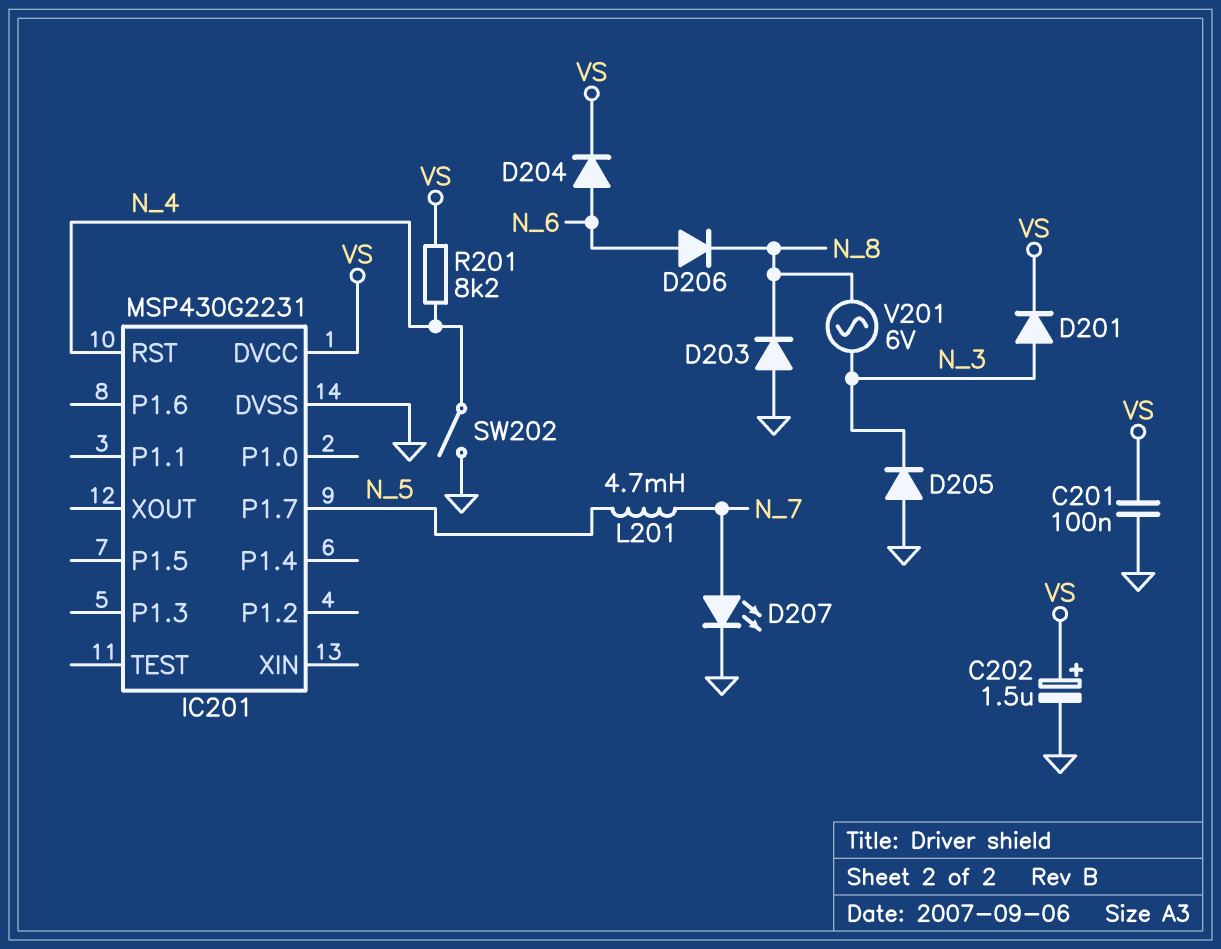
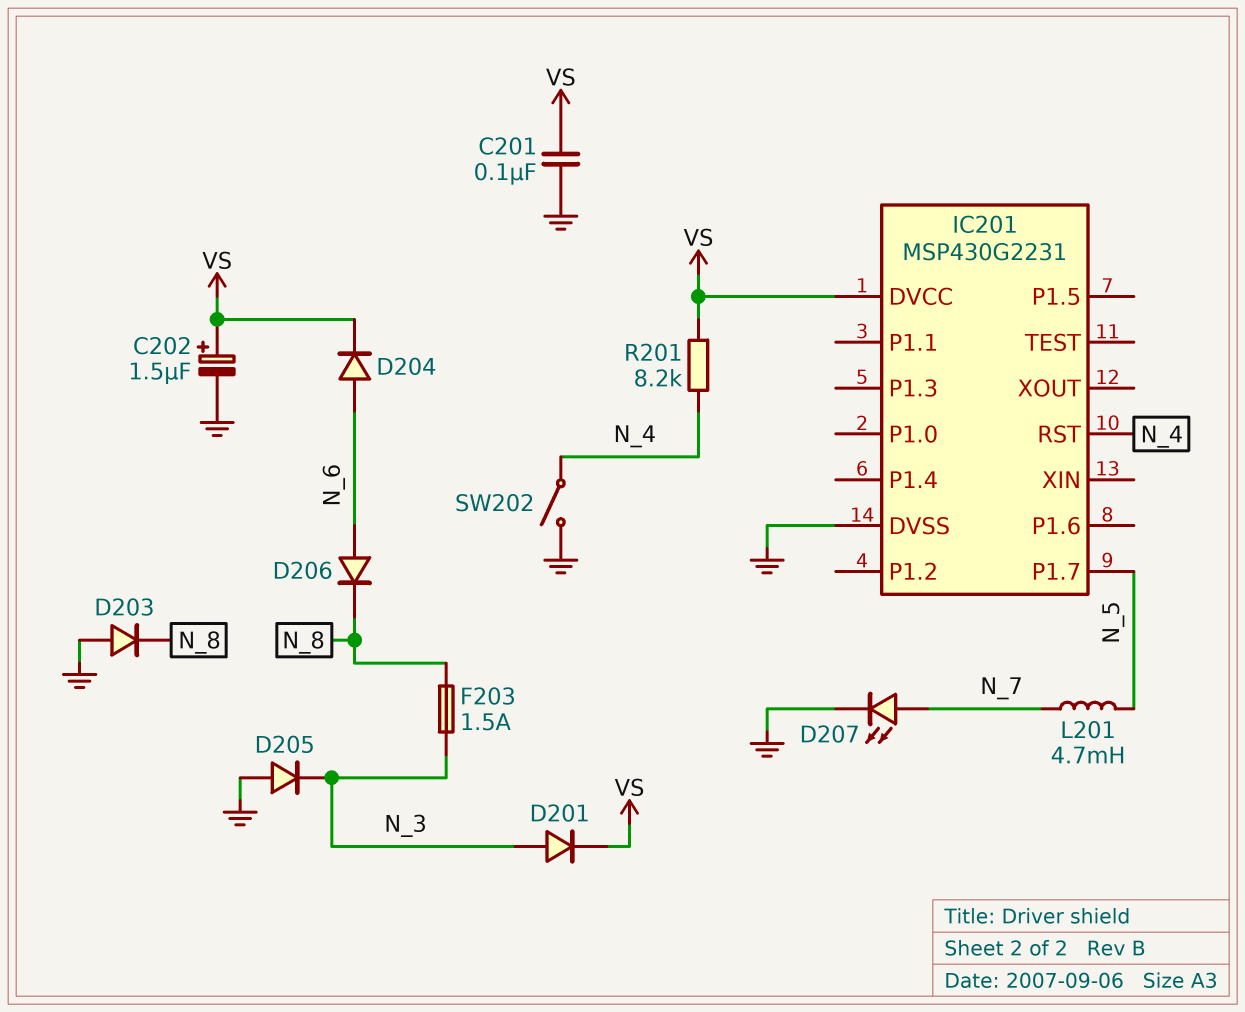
F203: none -> 1.5A (N_3, N_8)
V201: AC 6V (N_3, N_8) -> none

